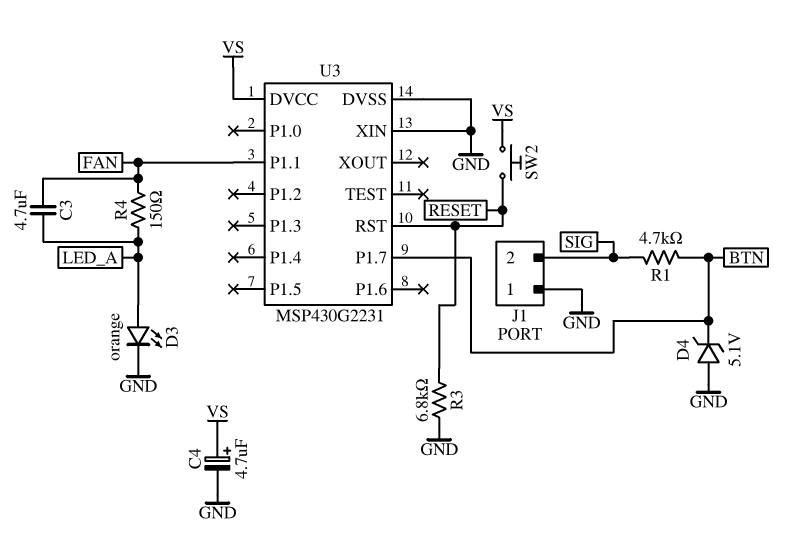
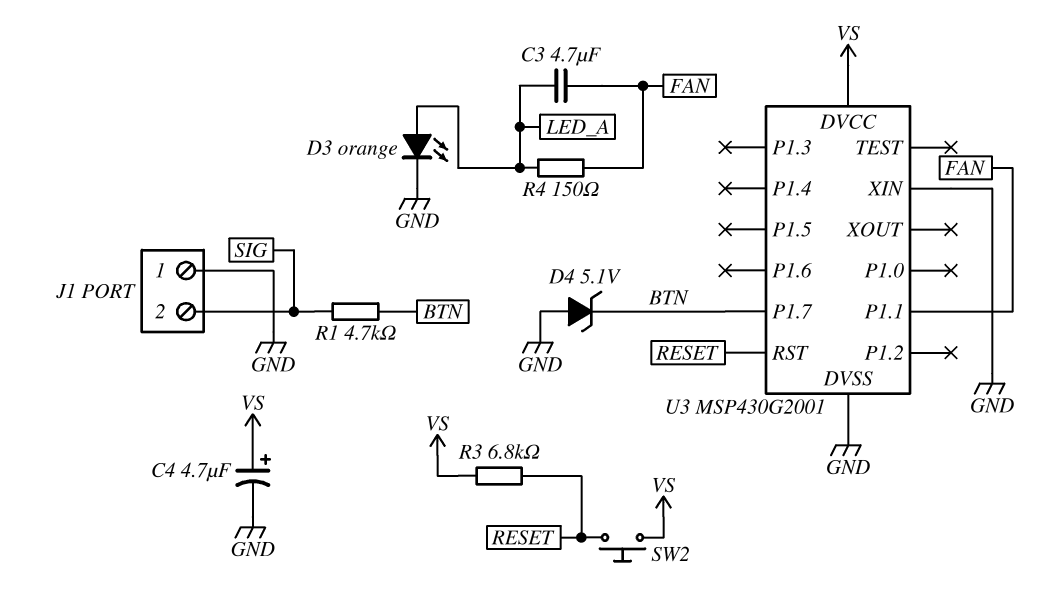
R3: 6.8k (GND, RESET) -> 6.8k (RESET, VS)
U3: MSP430G2231 -> MSP430G2001

